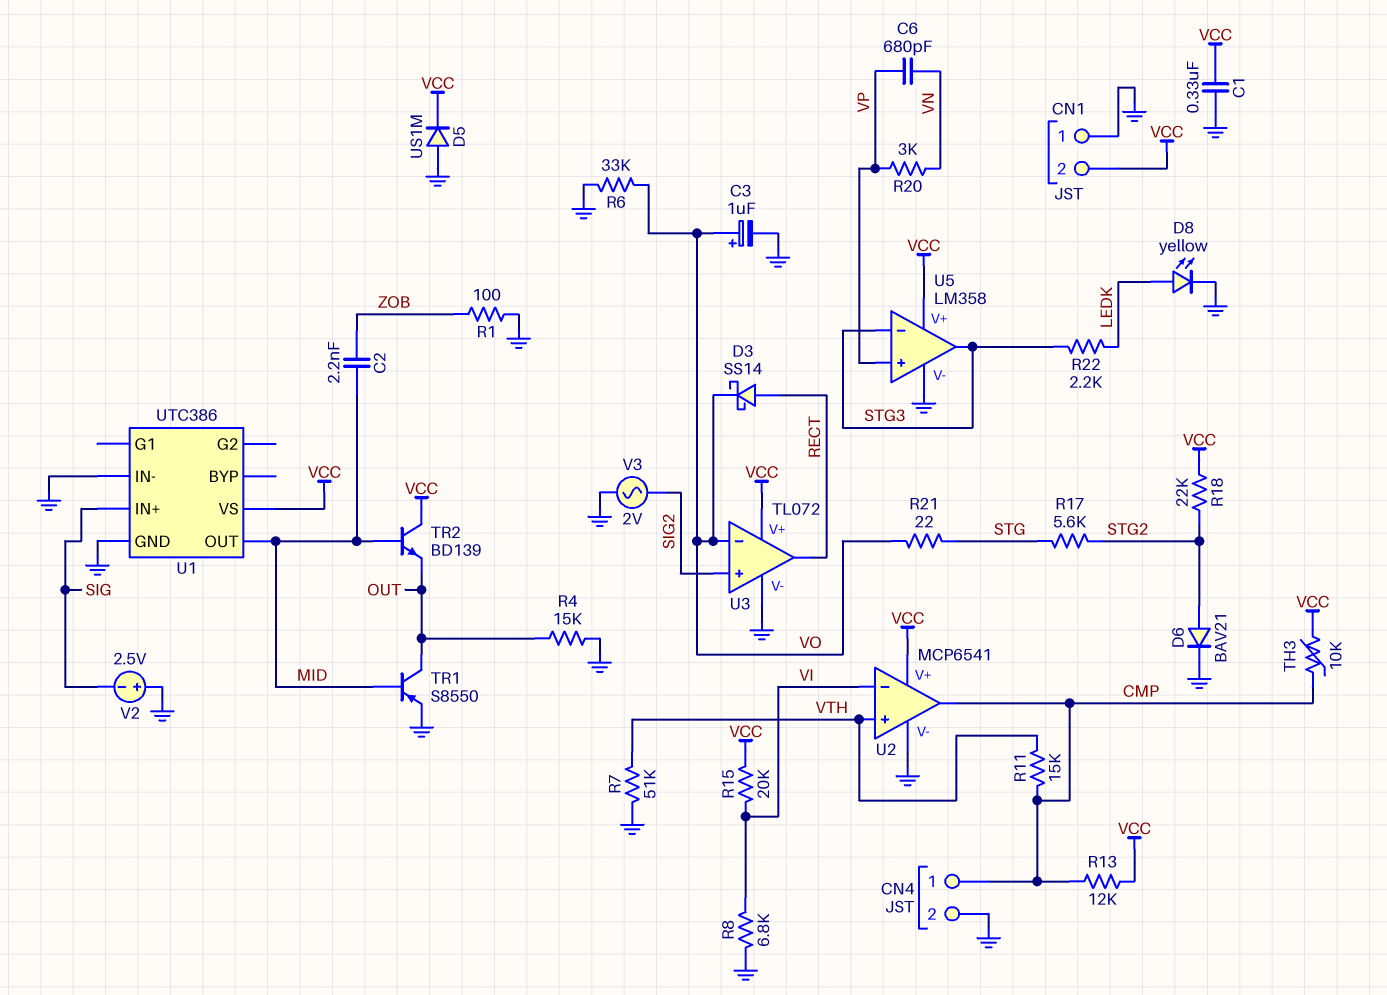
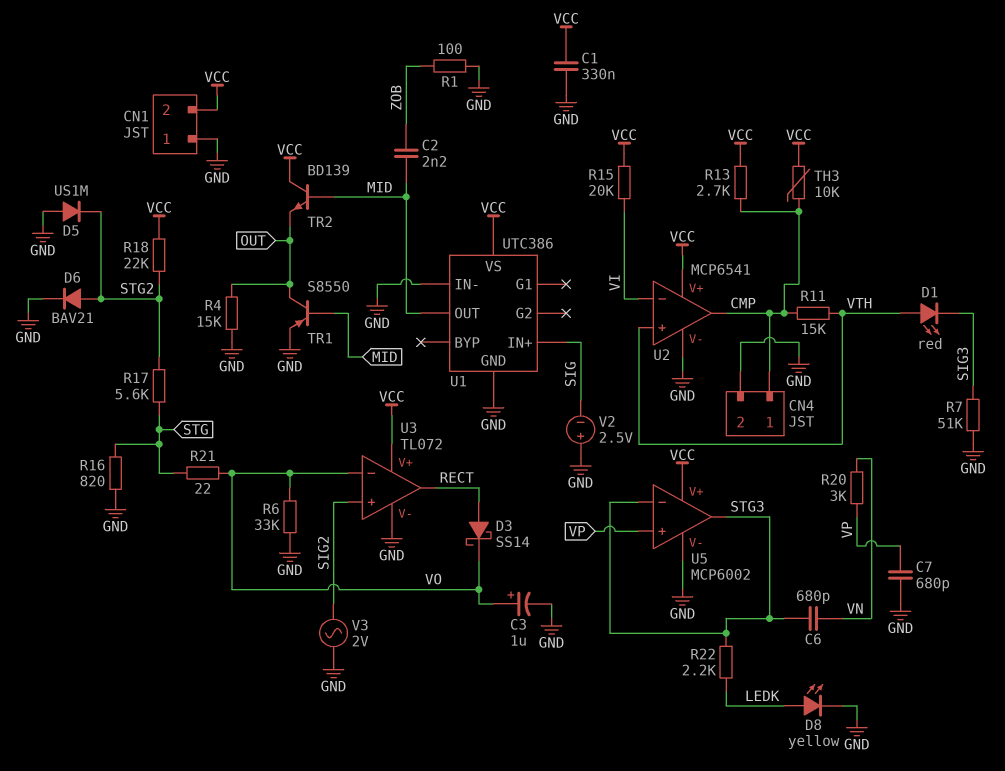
C6: 680pF (VN, VP) -> 680pF (STG3, VN)
C7: none -> 680pF (GND, VP)
D1: none -> LED red (A VTH, K SIG3)
D5: diode US1M (A GND, K VCC) -> diode US1M (A GND, K STG2)
R7: 51k (GND, VTH) -> 51k (GND, SIG3)
R8: 6.8k (GND, VI) -> none
R13: 12k (CMP, VCC) -> 2.7k (CMP, VCC)
R16: none -> 820 (GND, STG)
U5: LM358 -> MCP6002

